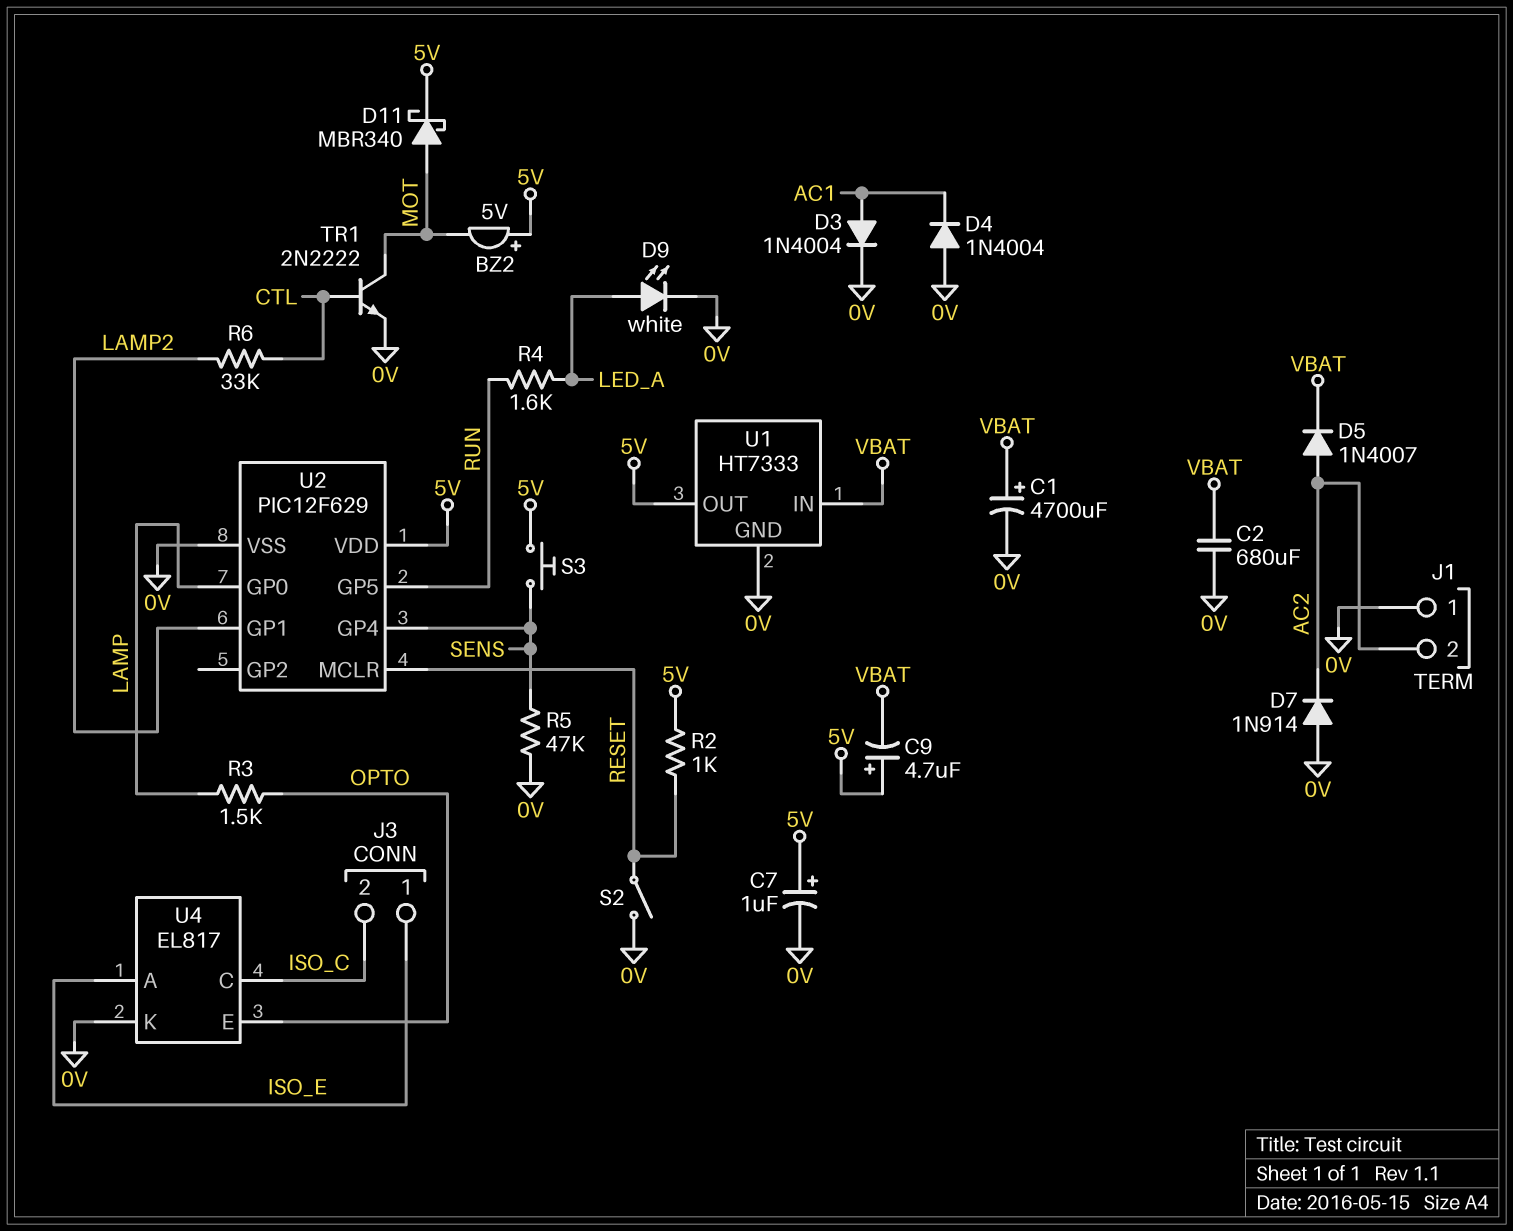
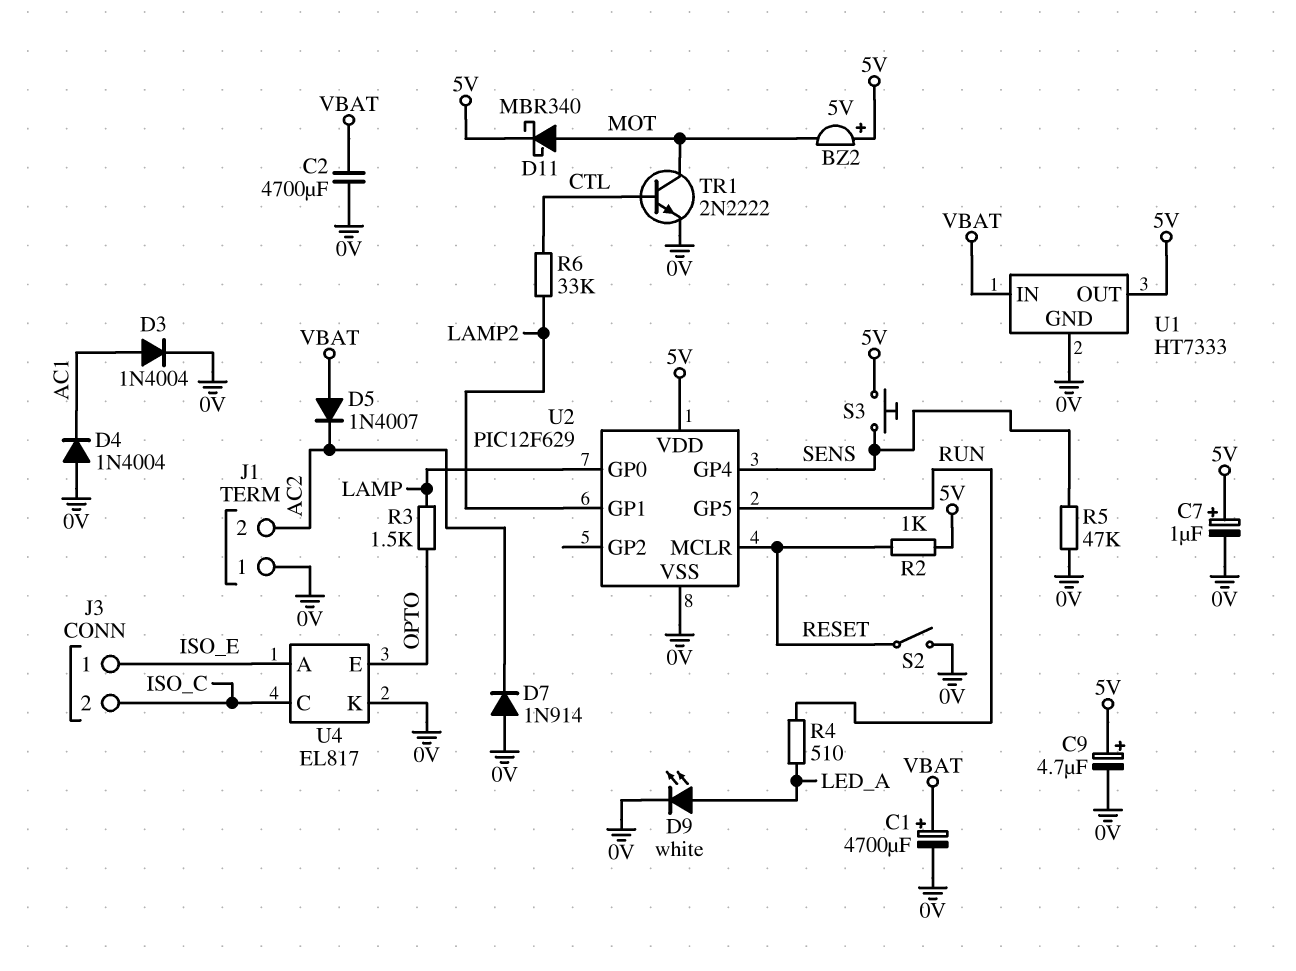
C2: 680uF (0V, VBAT) -> 4700uF (0V, VBAT)
C9: 4.7uF (plus 5V, minus VBAT) -> 4.7uF (plus 5V, minus 0V)
D5: diode 1N4007 (A AC2, K VBAT) -> diode 1N4007 (A VBAT, K AC2)
R4: 1.6k (LED_A, RUN) -> 510 (LED_A, RUN)

